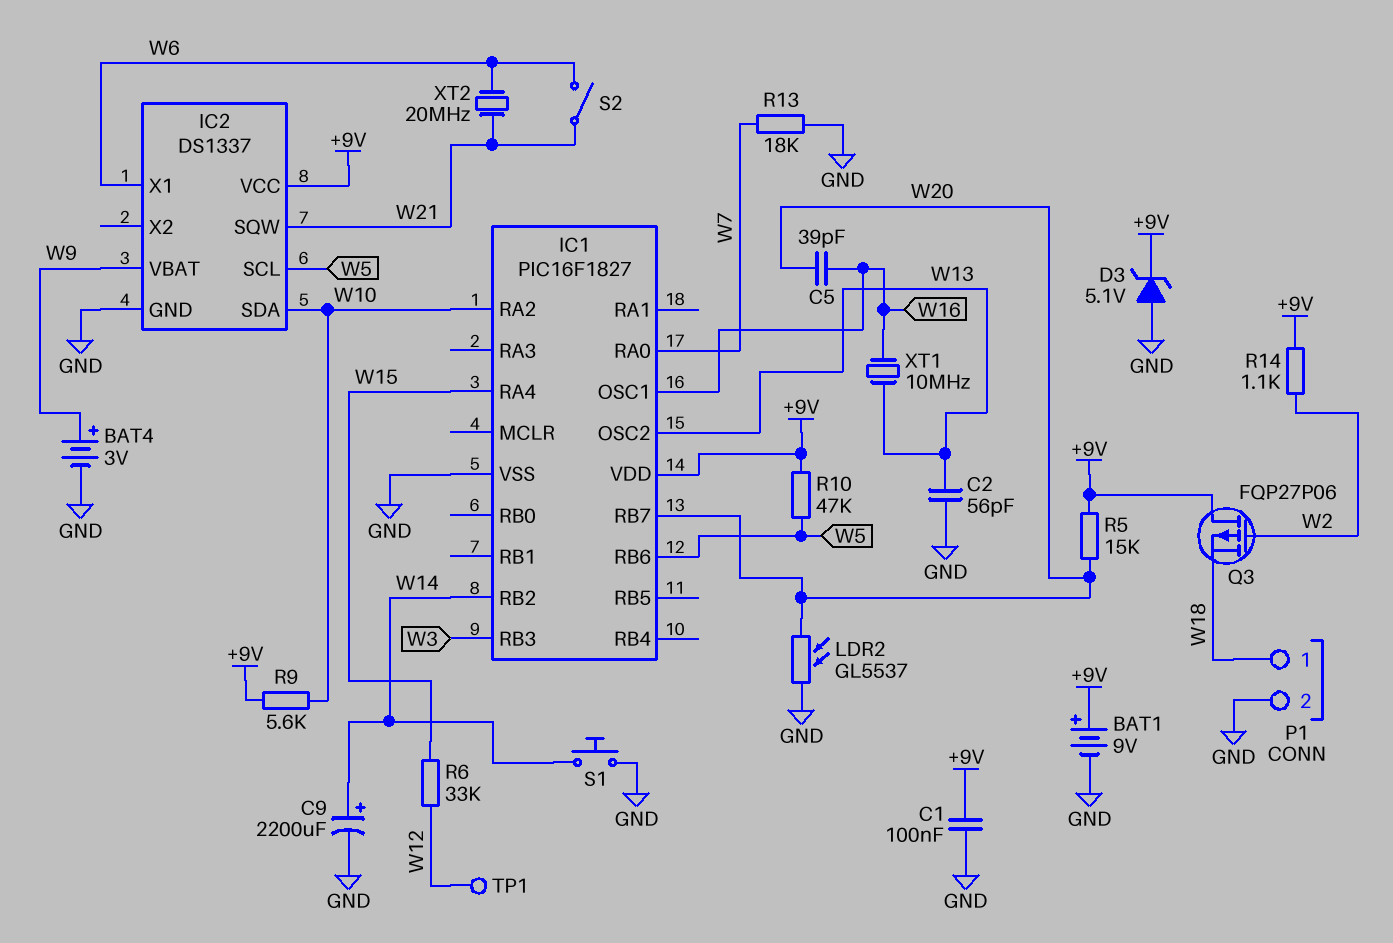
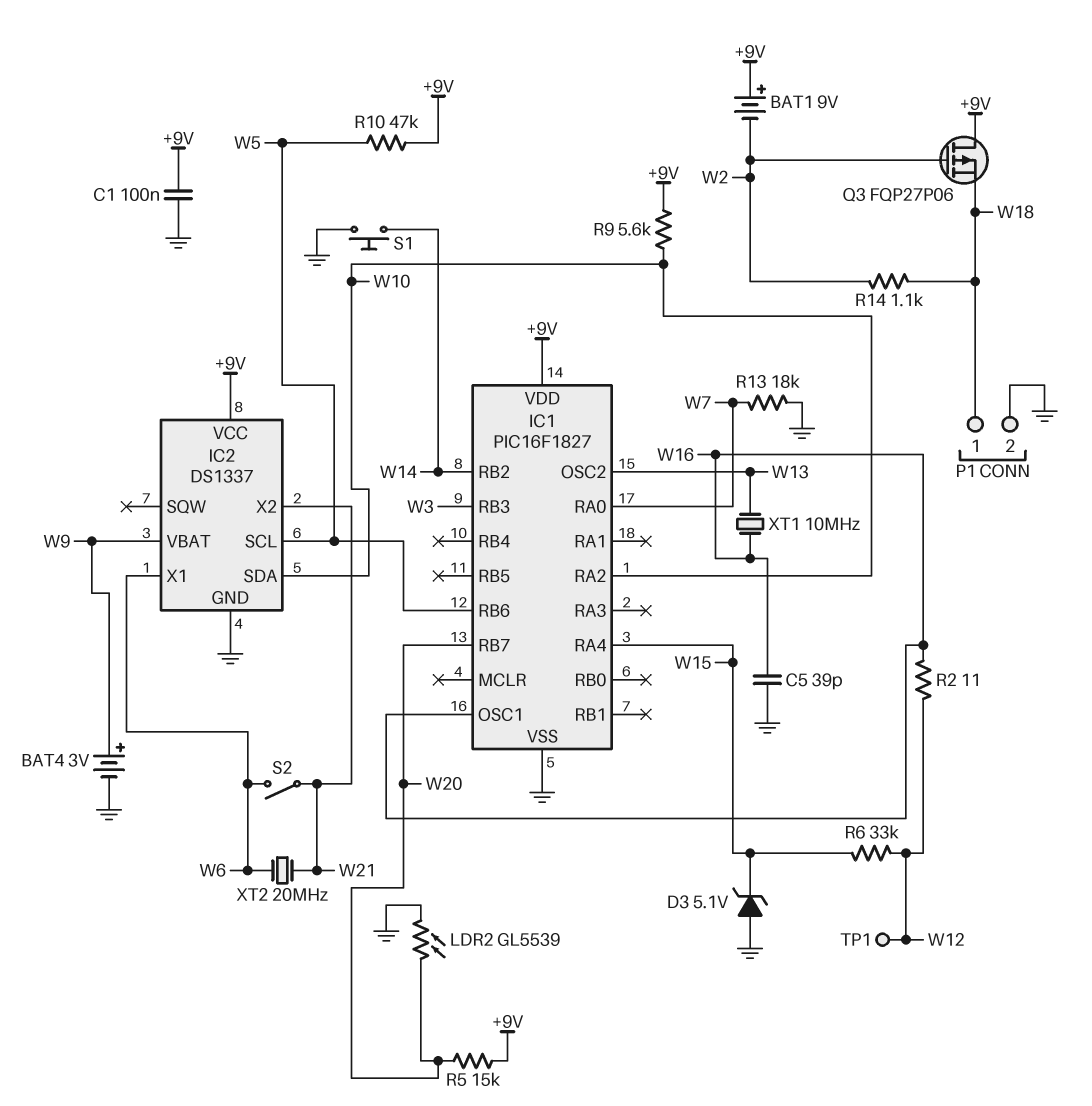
BAT1: 9V (plus +9V, minus GND) -> 9V (plus +9V, minus W2)
C2: 56pF (GND, W13) -> none
C5: 39pF (W16, W20) -> 39pF (GND, W16)
C9: 2200uF (plus W14, minus GND) -> none
D3: zener 5.1V (A GND, K +9V) -> zener 5.1V (A GND, K W15)
IC2 pin SQW: W21 -> none
IC2 pin X2: none -> W21
LDR2: GL5537 (GND, W20) -> GL5539 (GND, W20)
R2: none -> 11 (W12, W16)
R14: 1.1k (+9V, W2) -> 1.1k (W2, W18)

